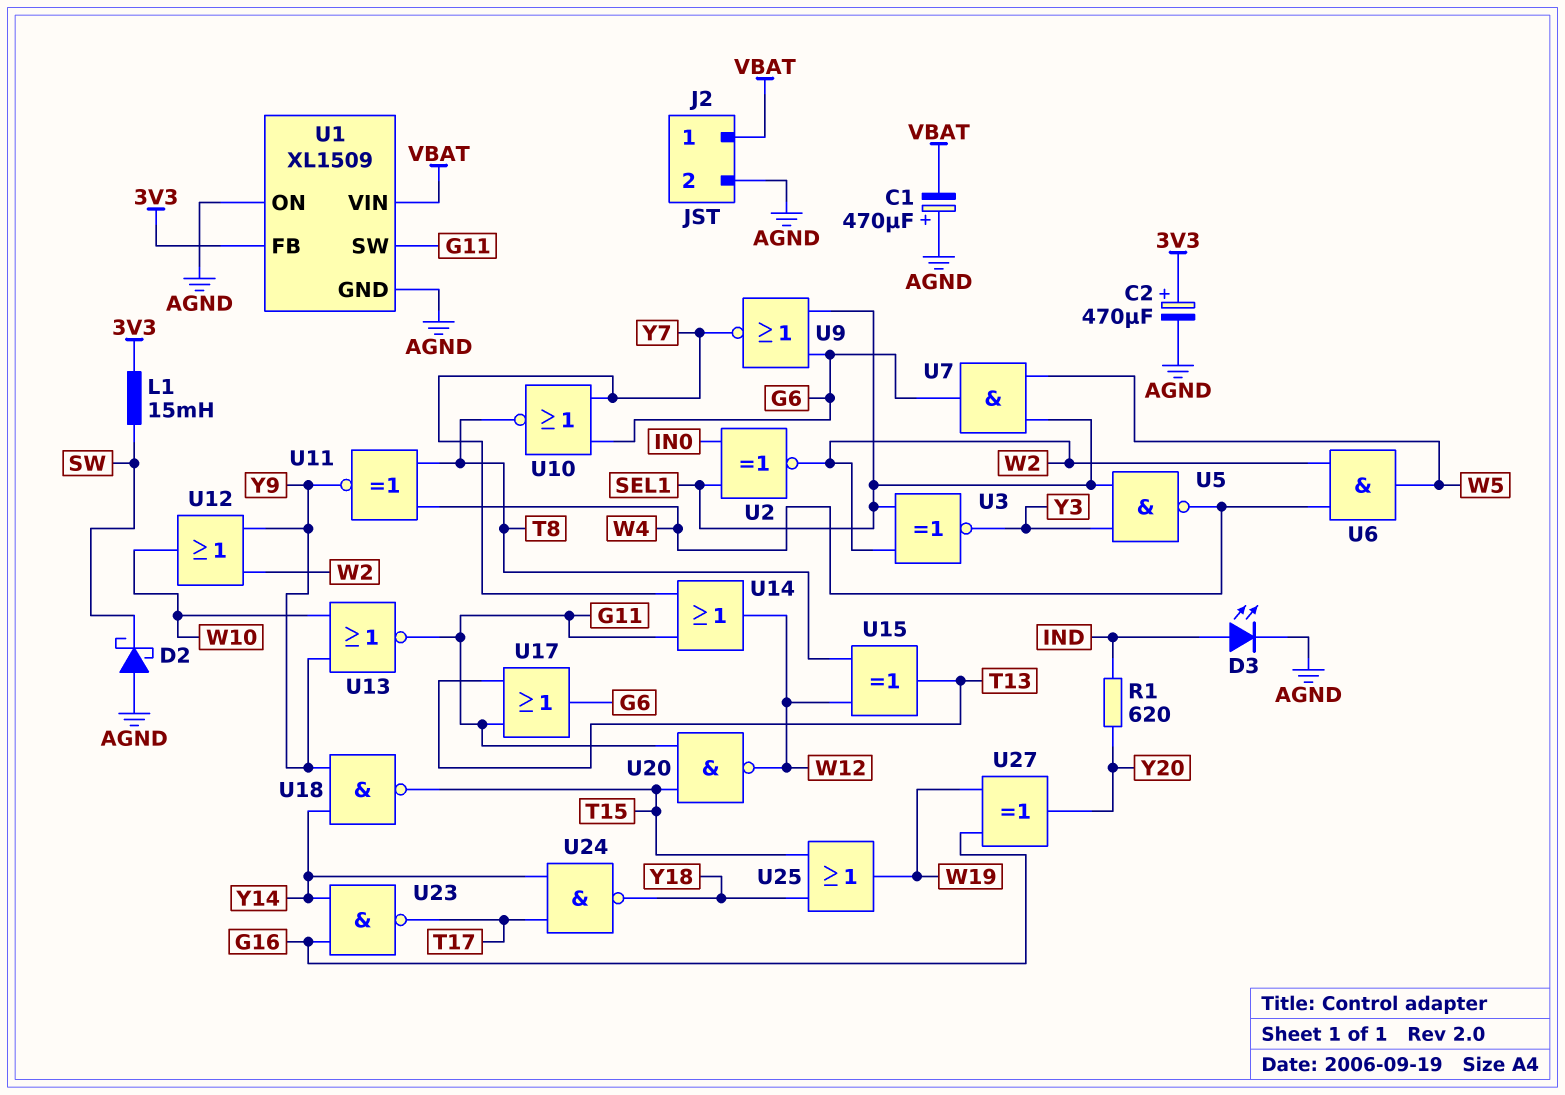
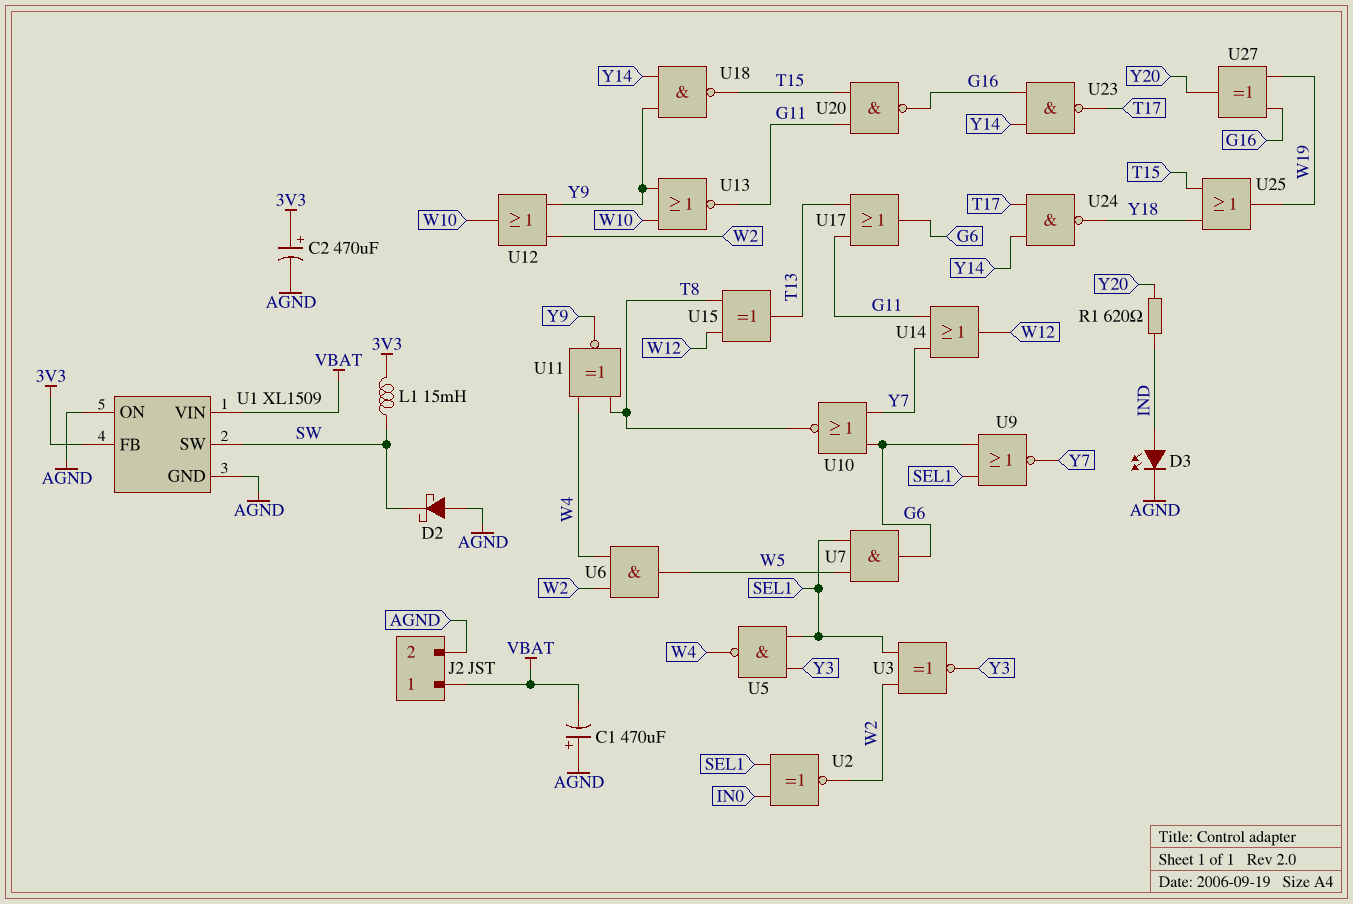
U1 pin SW: G11 -> SW
U20: NAND (in G11, in T15, out W12) -> NAND (in G11, in T15, out G16)

